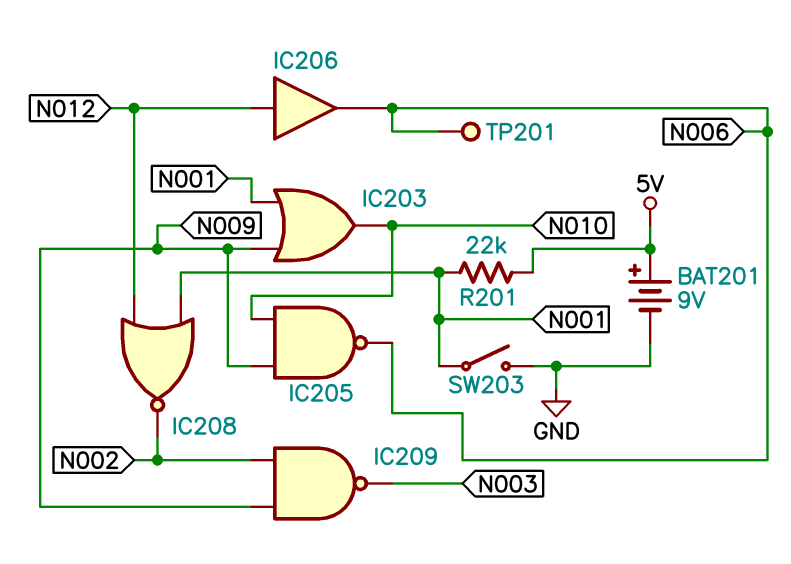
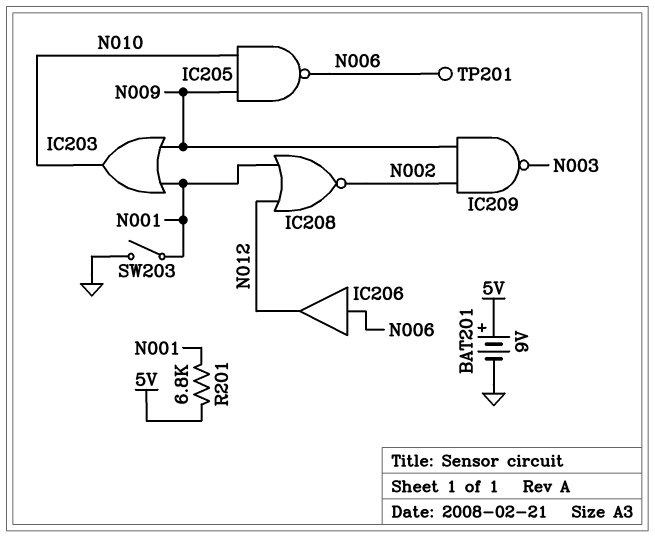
IC206: buffer (in N012, out N006) -> buffer (in N006, out N012)
R201: 22k (5V, N001) -> 6.8k (5V, N001)

